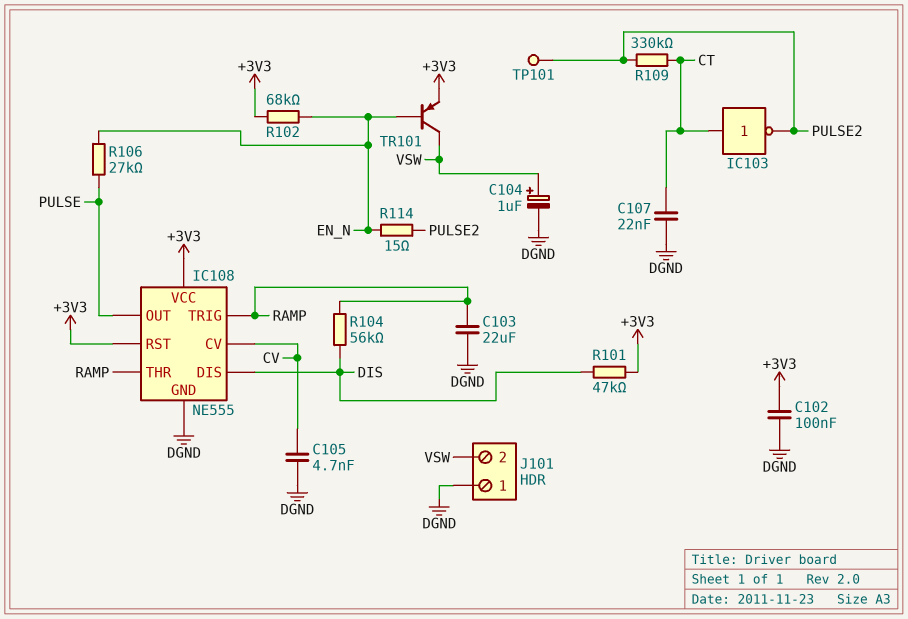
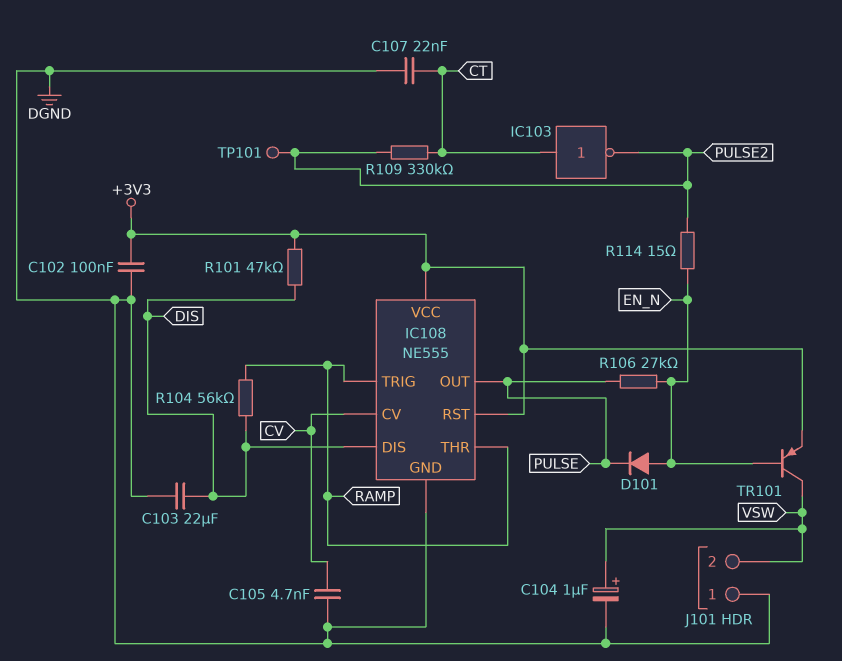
C103: 22uF (DGND, RAMP) -> 22uF (DGND, DIS)
D101: none -> diode (A EN_N, K PULSE)
R102: 68k (+3V3, EN_N) -> none

